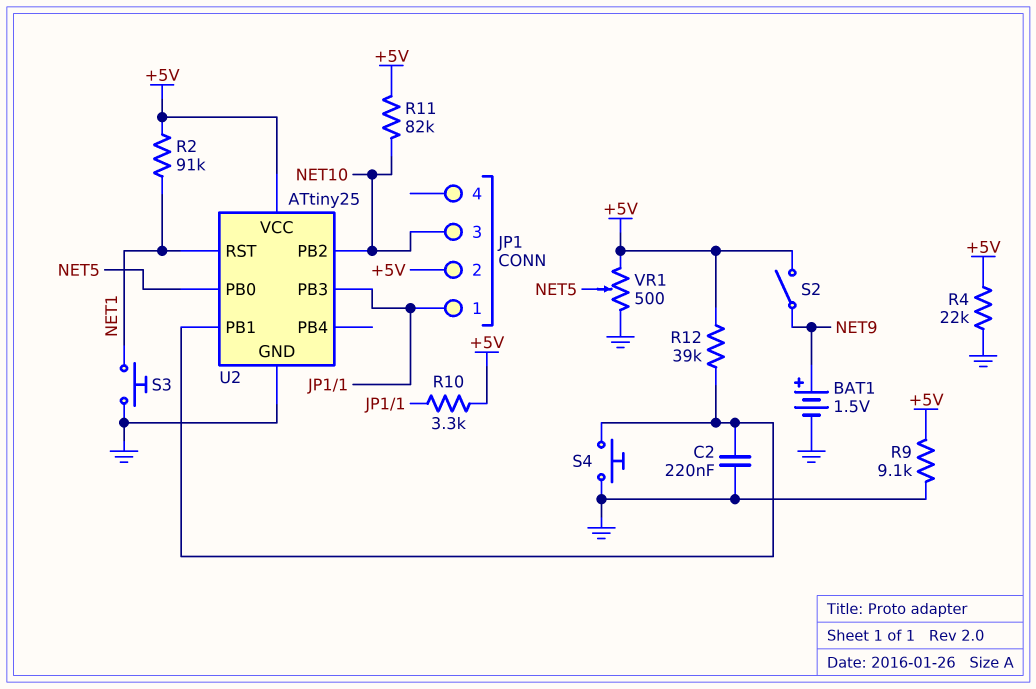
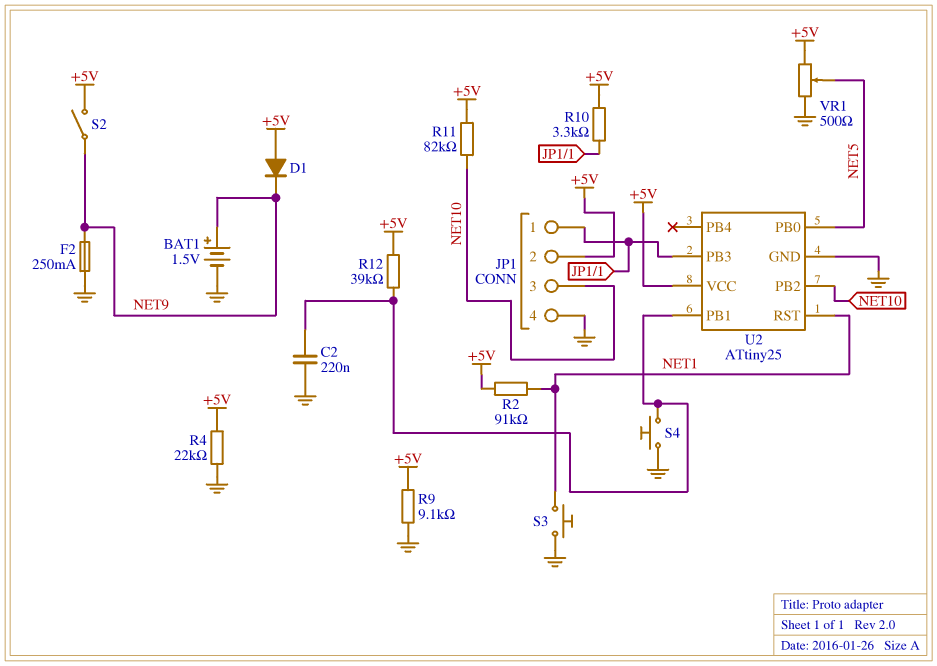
D1: none -> diode (A +5V, K NET9)
F2: none -> 250mA (GND, NET9)
JP1 pin 4: none -> GND

